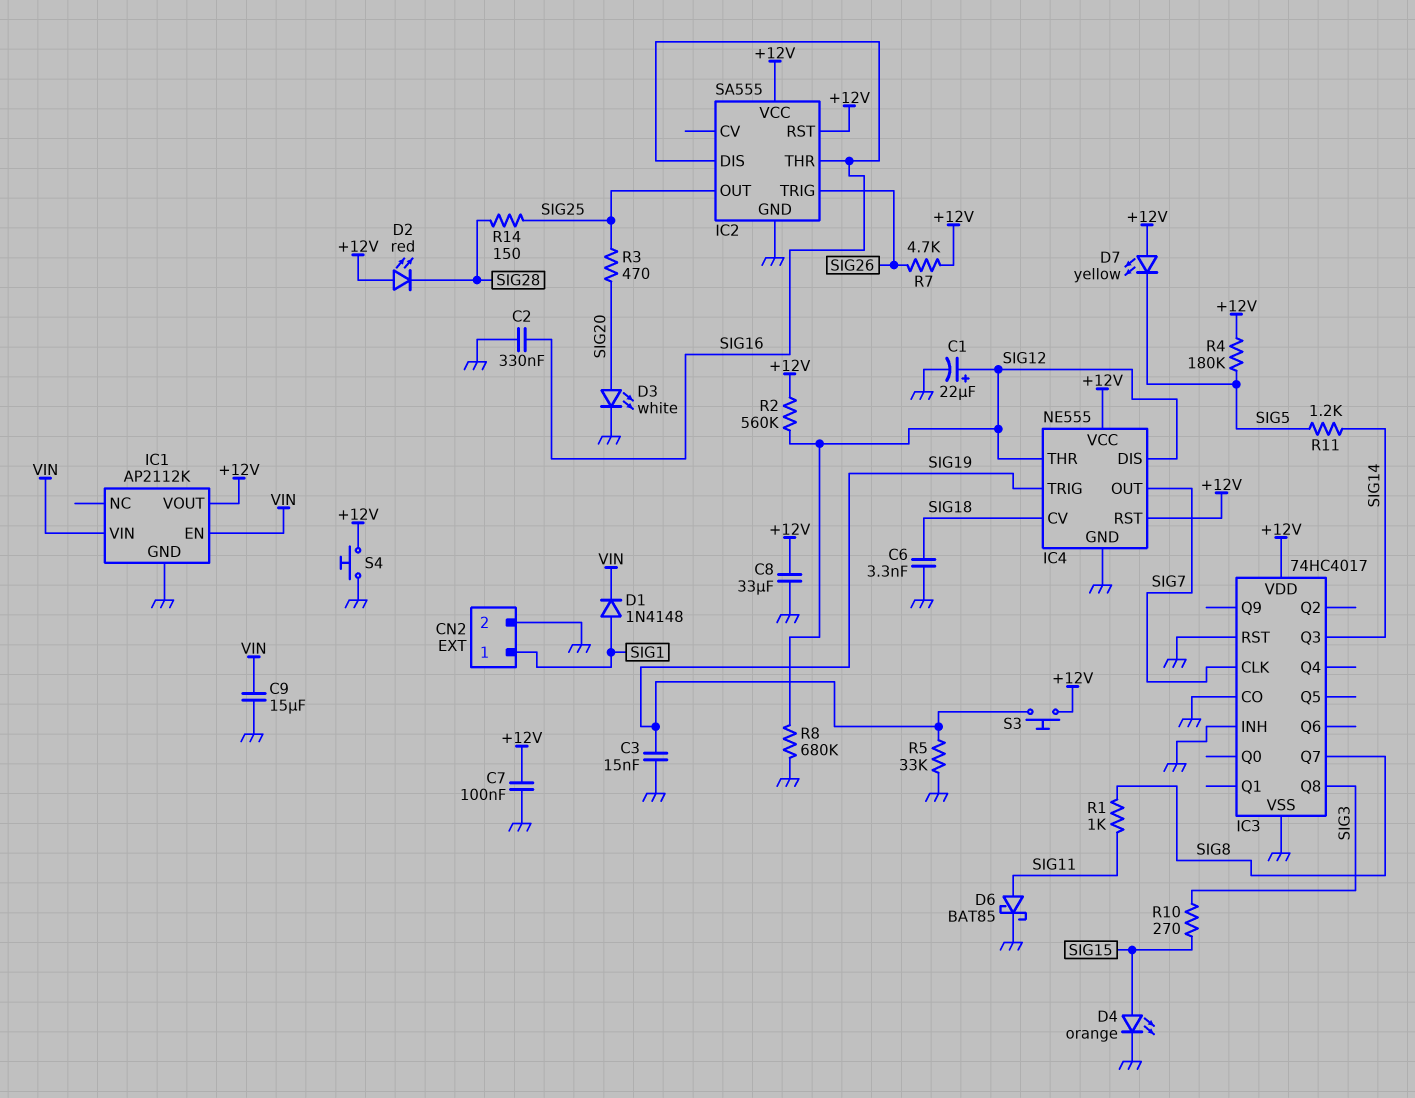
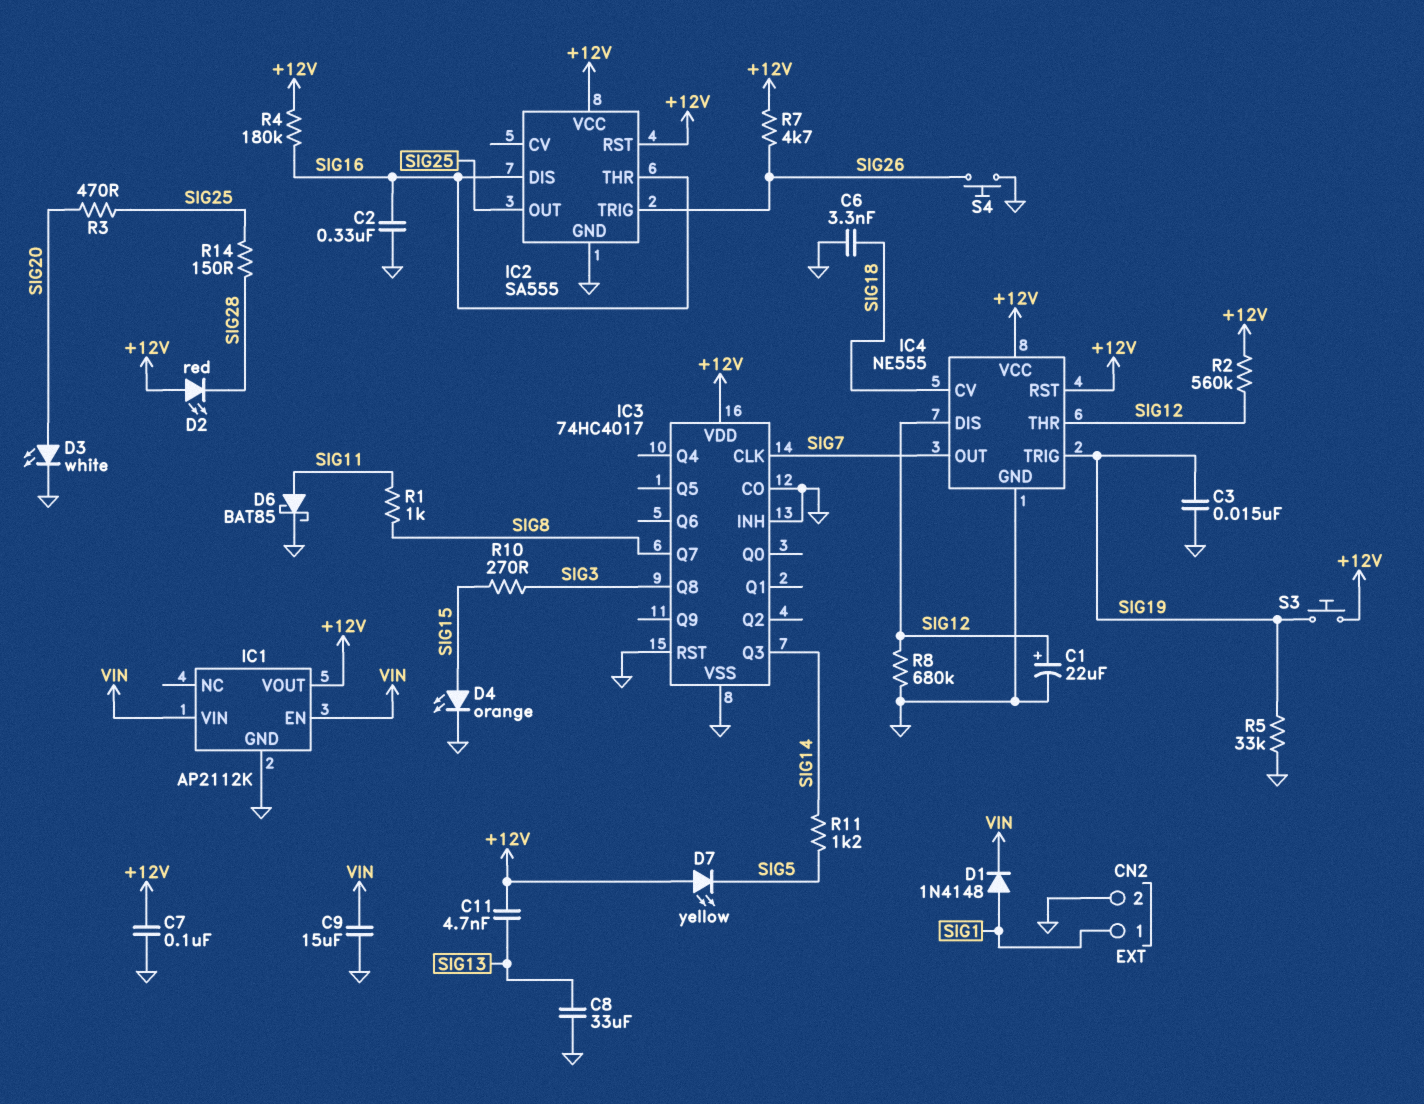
C8: 33uF (+12V, GND) -> 33uF (GND, SIG13)
C11: none -> 4.7nF (+12V, SIG13)
R4: 180k (+12V, SIG5) -> 180k (+12V, SIG16)
S4: button (+12V, GND) -> button (GND, SIG26)

